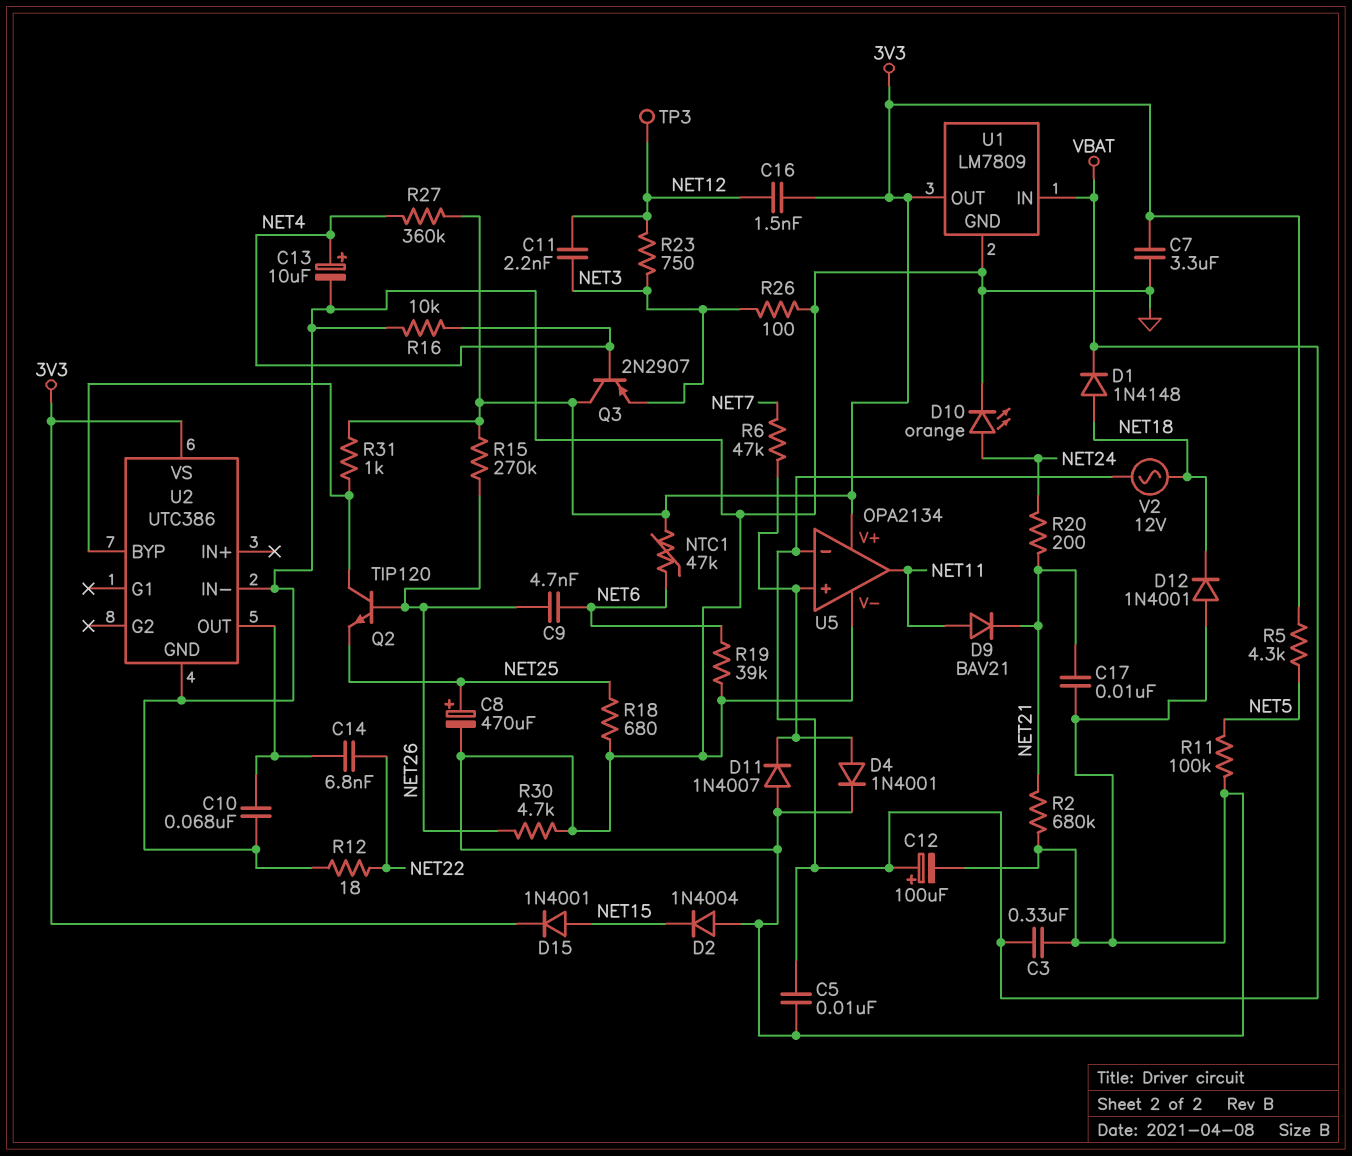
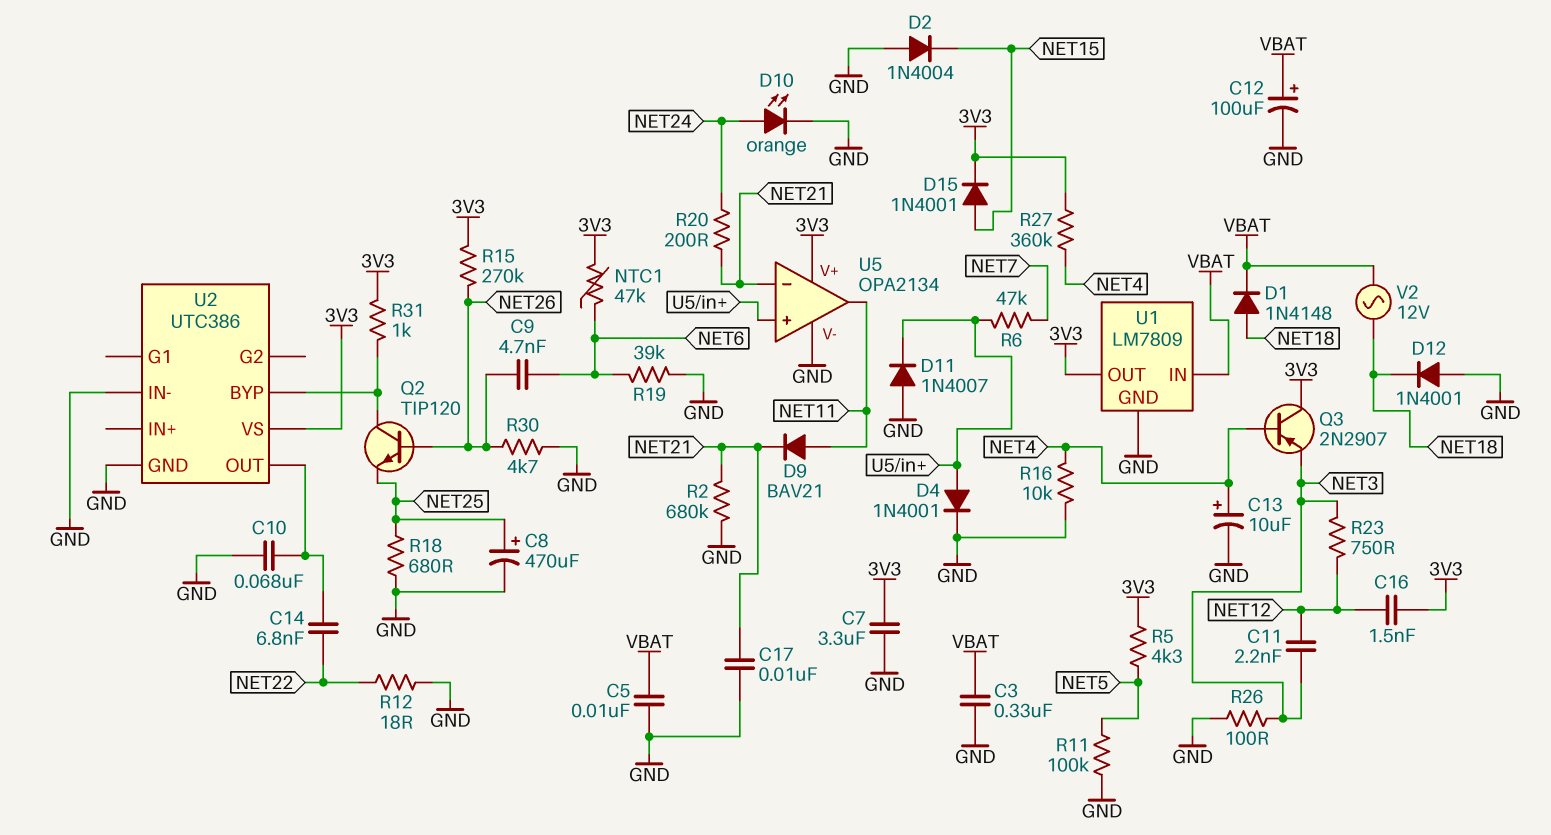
TP3: test point (NET12) -> none
U5 pin in-: VBAT -> NET21

